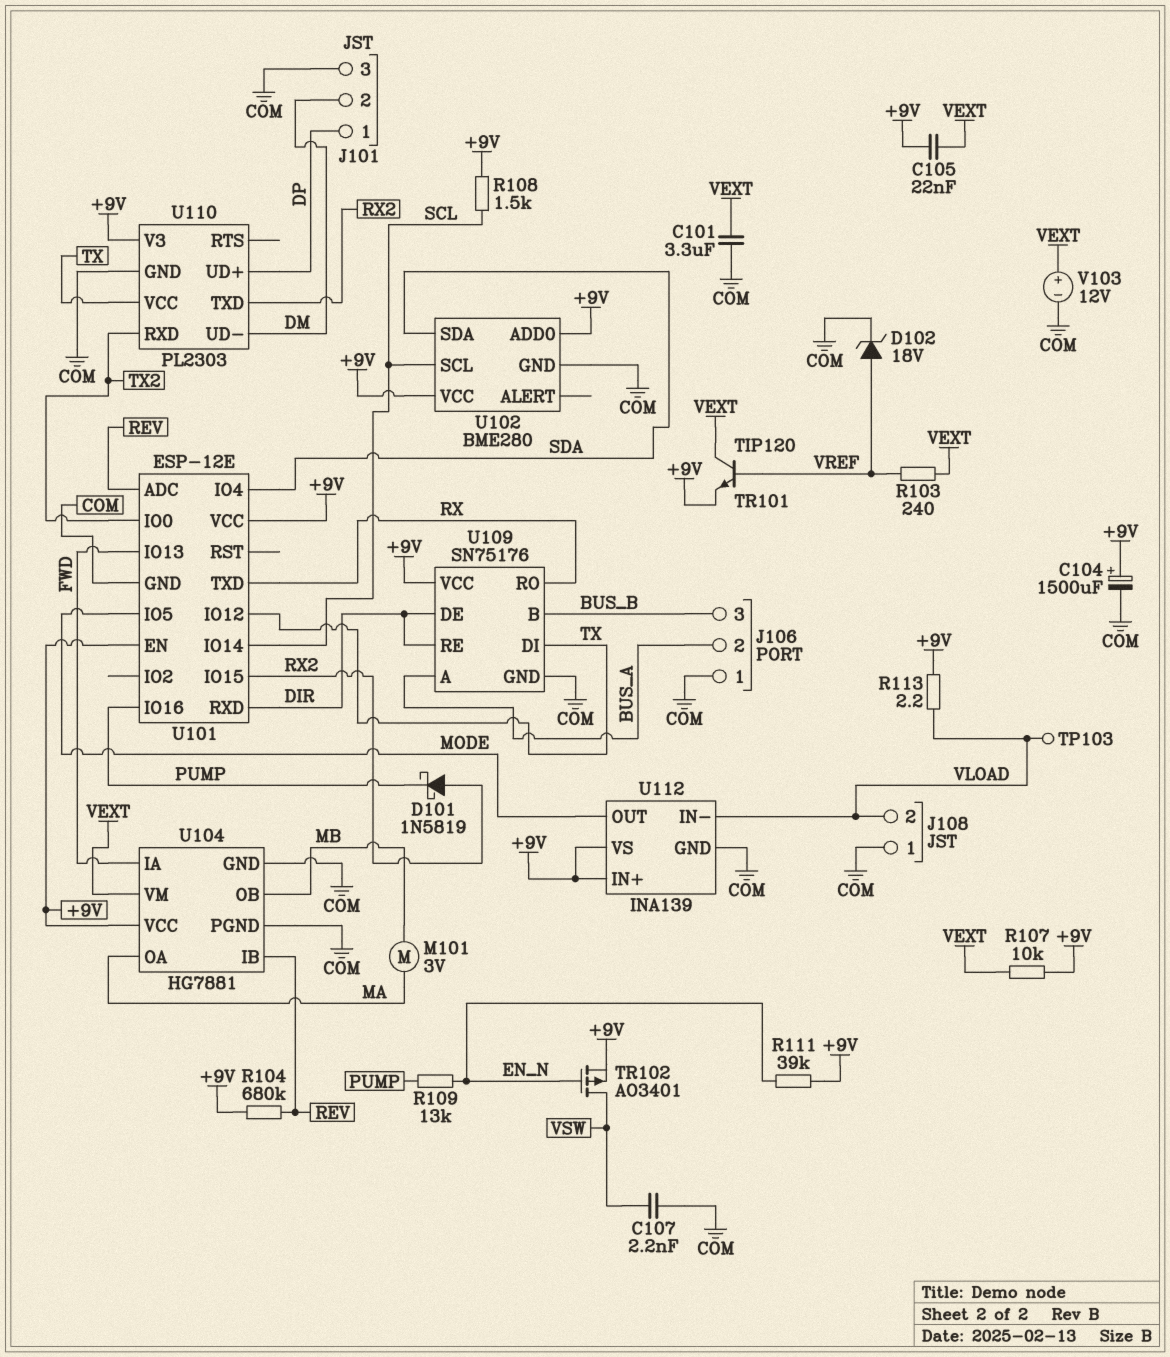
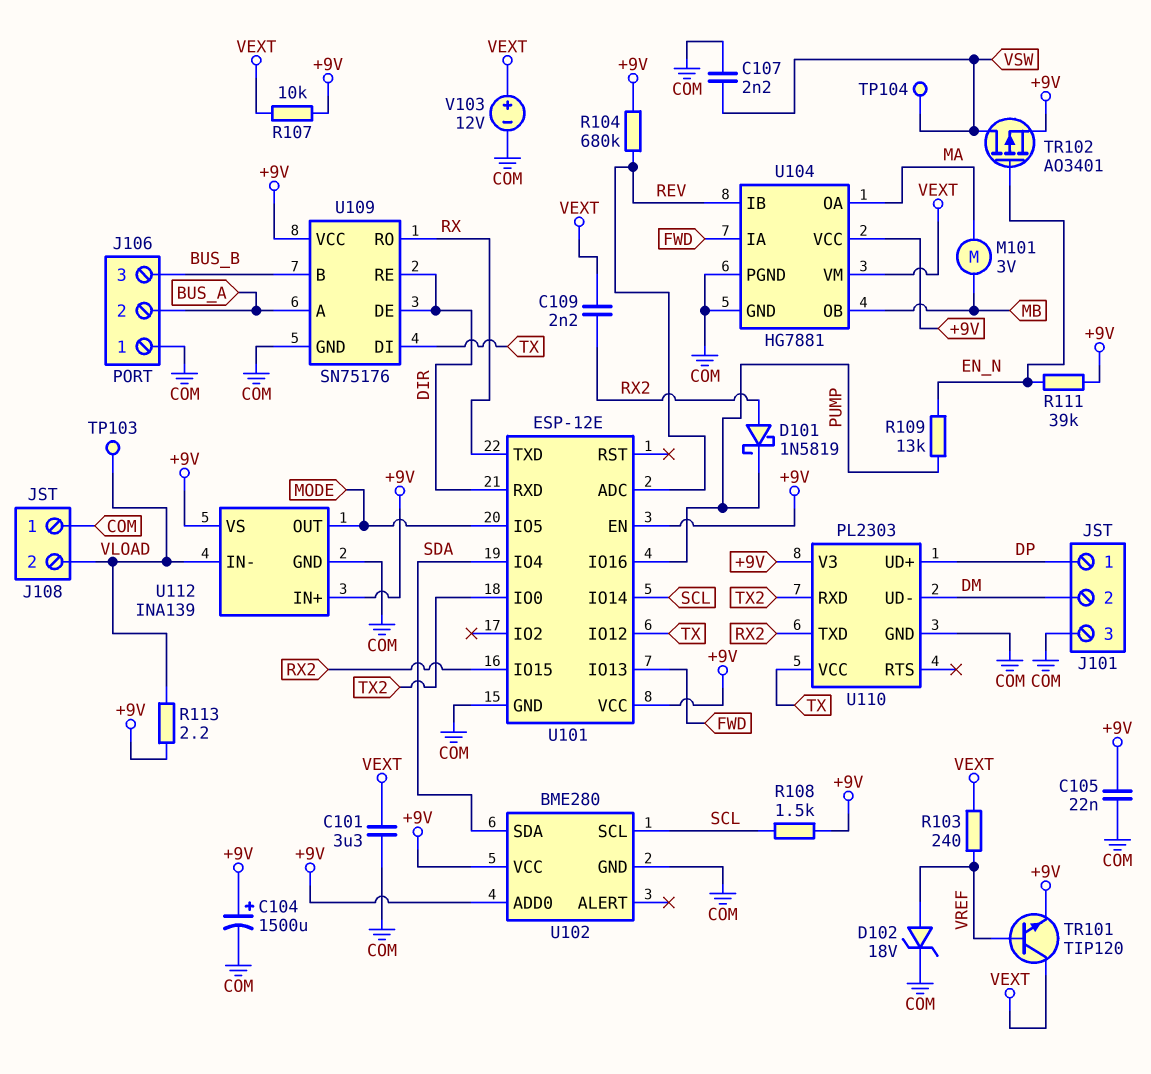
C105: 22nF (+9V, VEXT) -> 22nF (+9V, COM)
C109: none -> 2.2nF (RX2, VEXT)
TP104: none -> test point (VSW)

